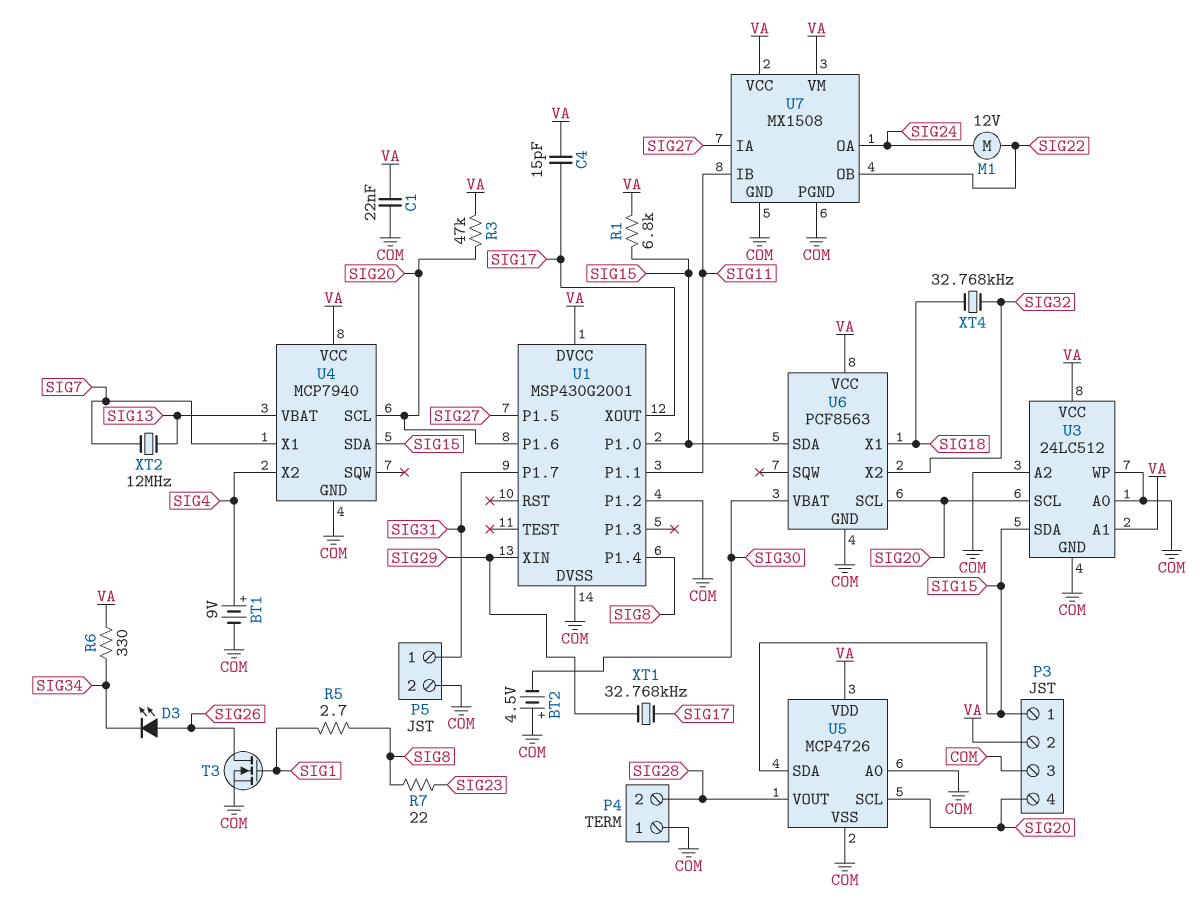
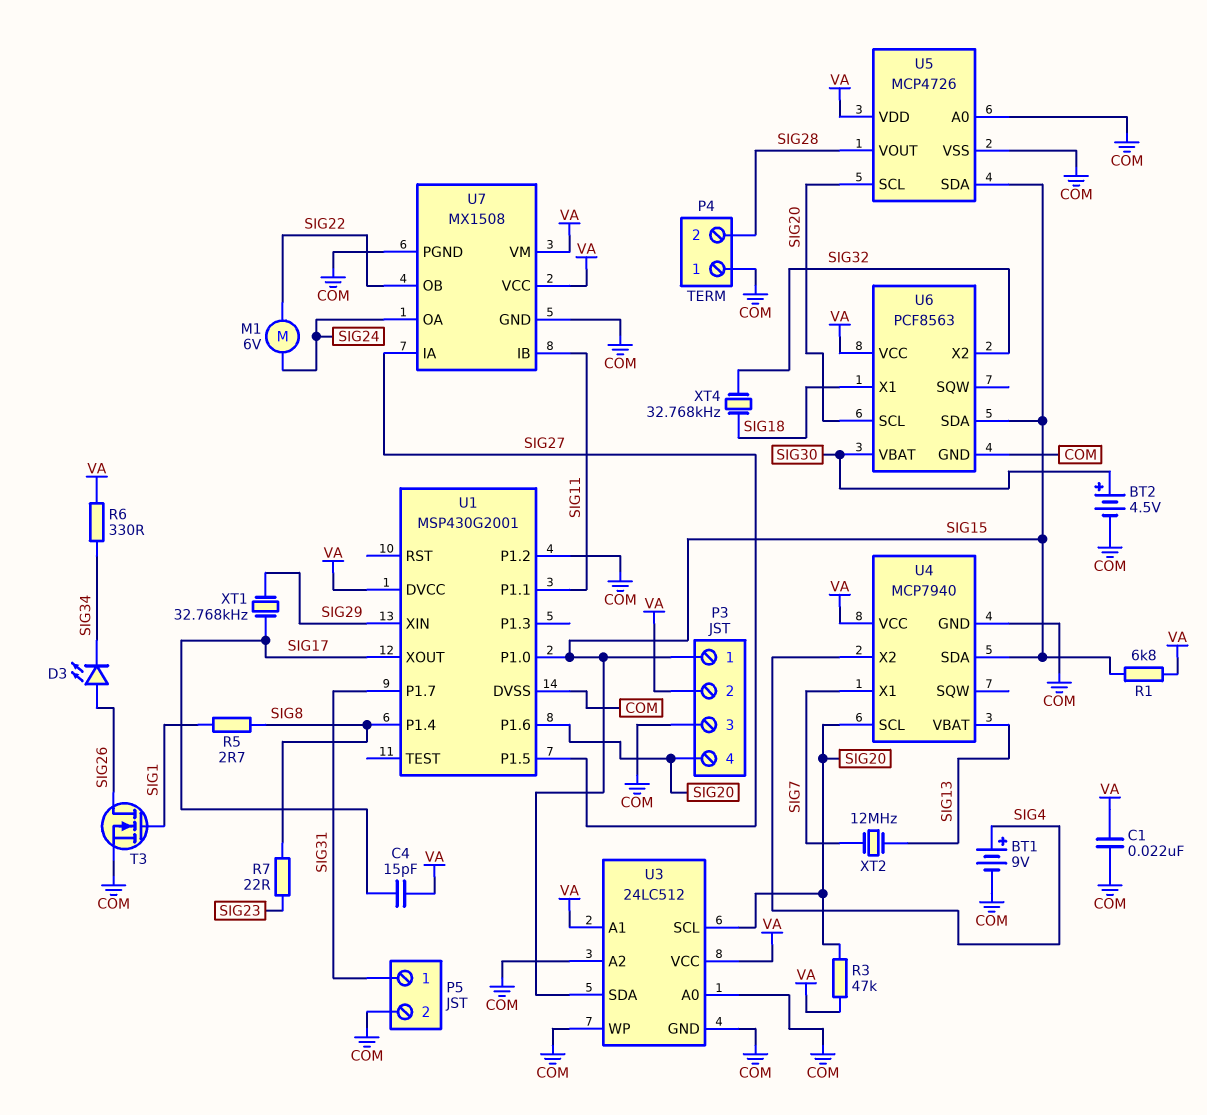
BT2: 4.5V (plus COM, minus SIG30) -> 4.5V (plus SIG30, minus COM)
M1: motor 12V (SIG22, SIG24) -> motor 6V (SIG22, SIG24)

